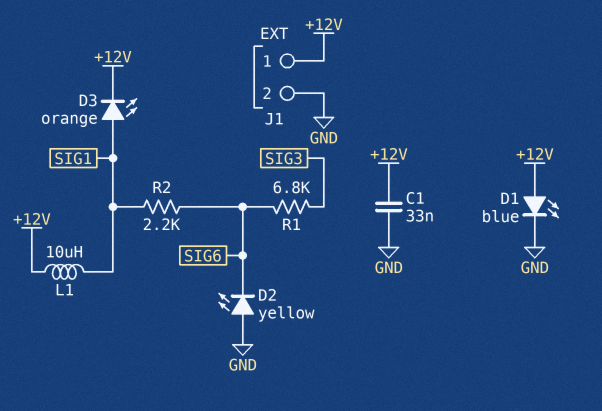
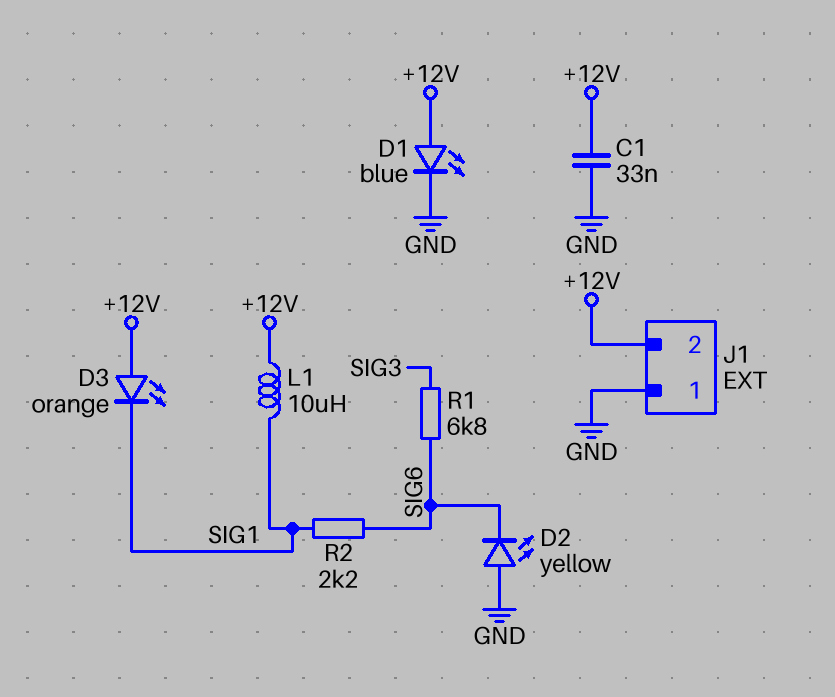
D3: LED orange (A SIG1, K +12V) -> LED orange (A +12V, K SIG1)
J1 pin 1: +12V -> GND
J1 pin 2: GND -> +12V

